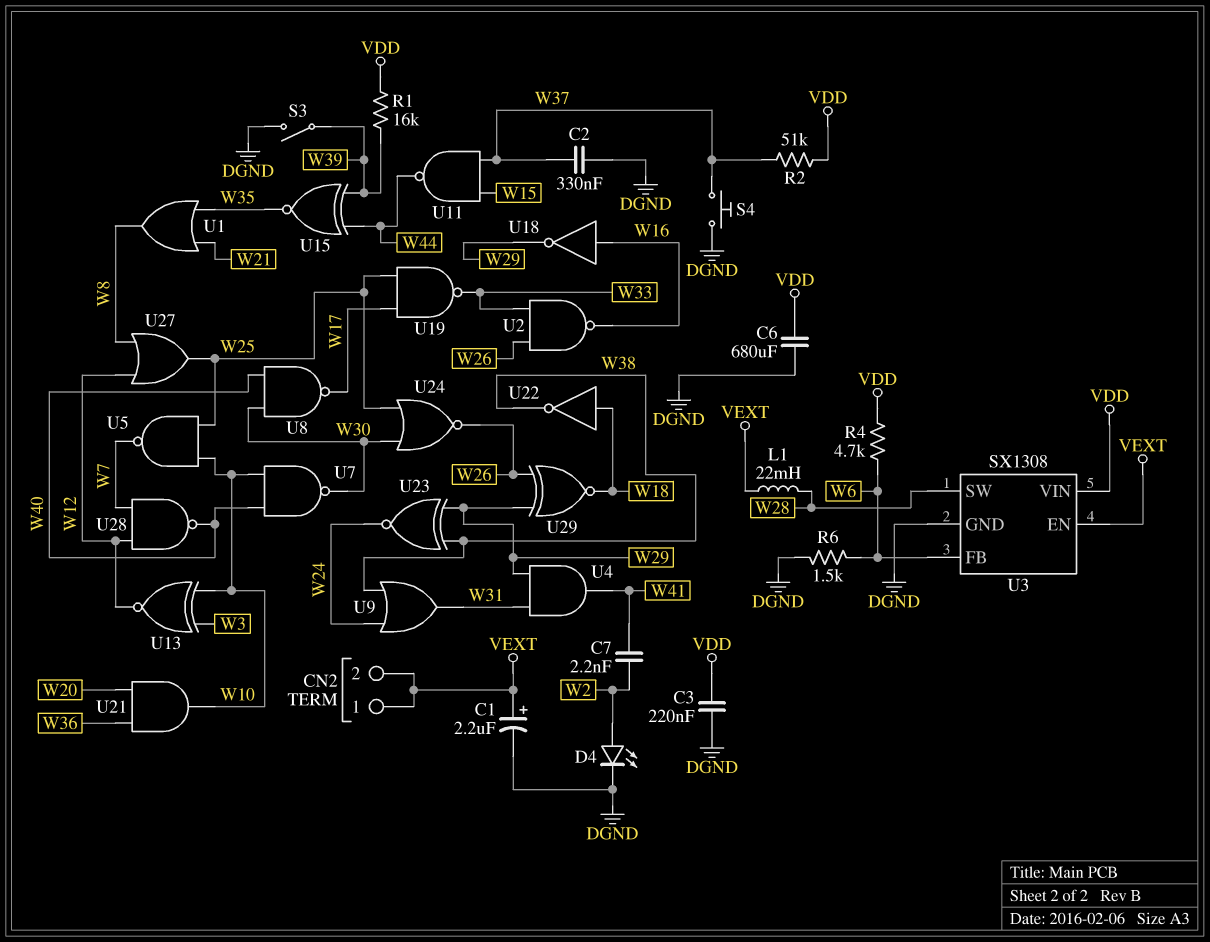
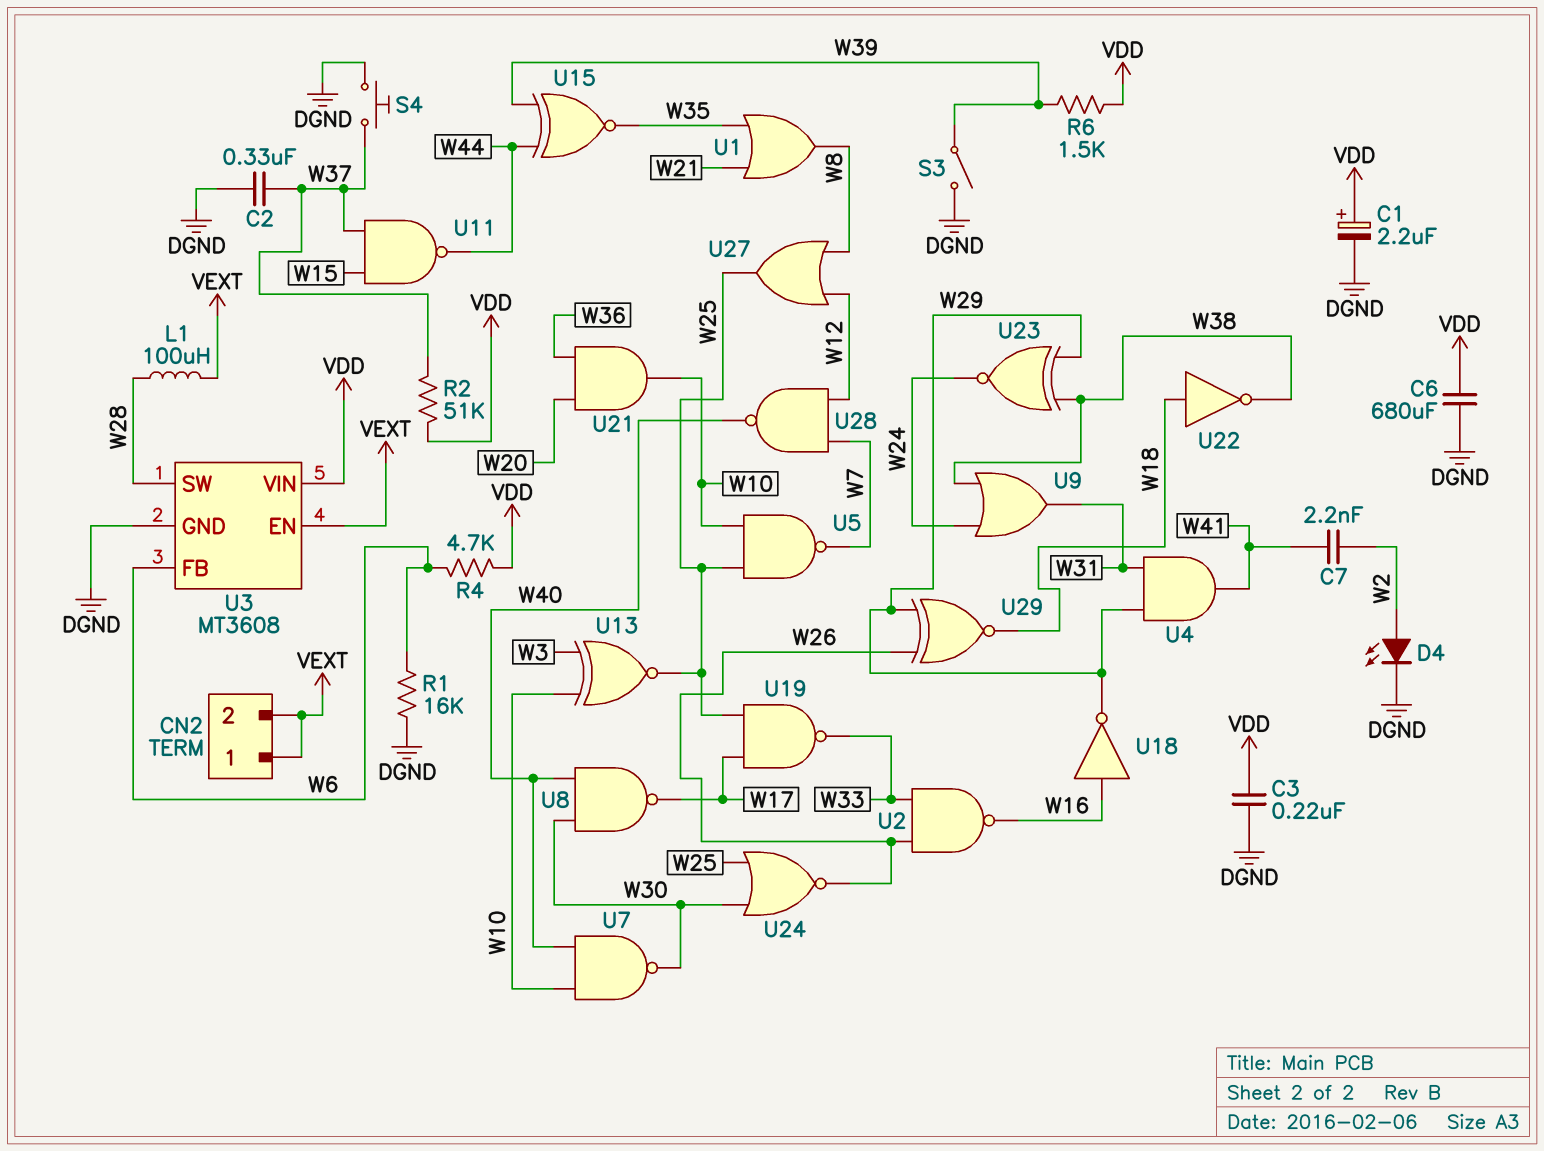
C1: 2.2uF (plus VEXT, minus DGND) -> 2.2uF (plus VDD, minus DGND)
L1: 22mH (VEXT, W28) -> 100uH (VEXT, W28)
R1: 16k (VDD, W39) -> 16k (DGND, W6)
R6: 1.5k (DGND, W6) -> 1.5k (VDD, W39)
U3: SX1308 -> MT3608
U13: XNOR (in W3, in W10, out W12) -> XNOR (in W3, in W10, out W25)

